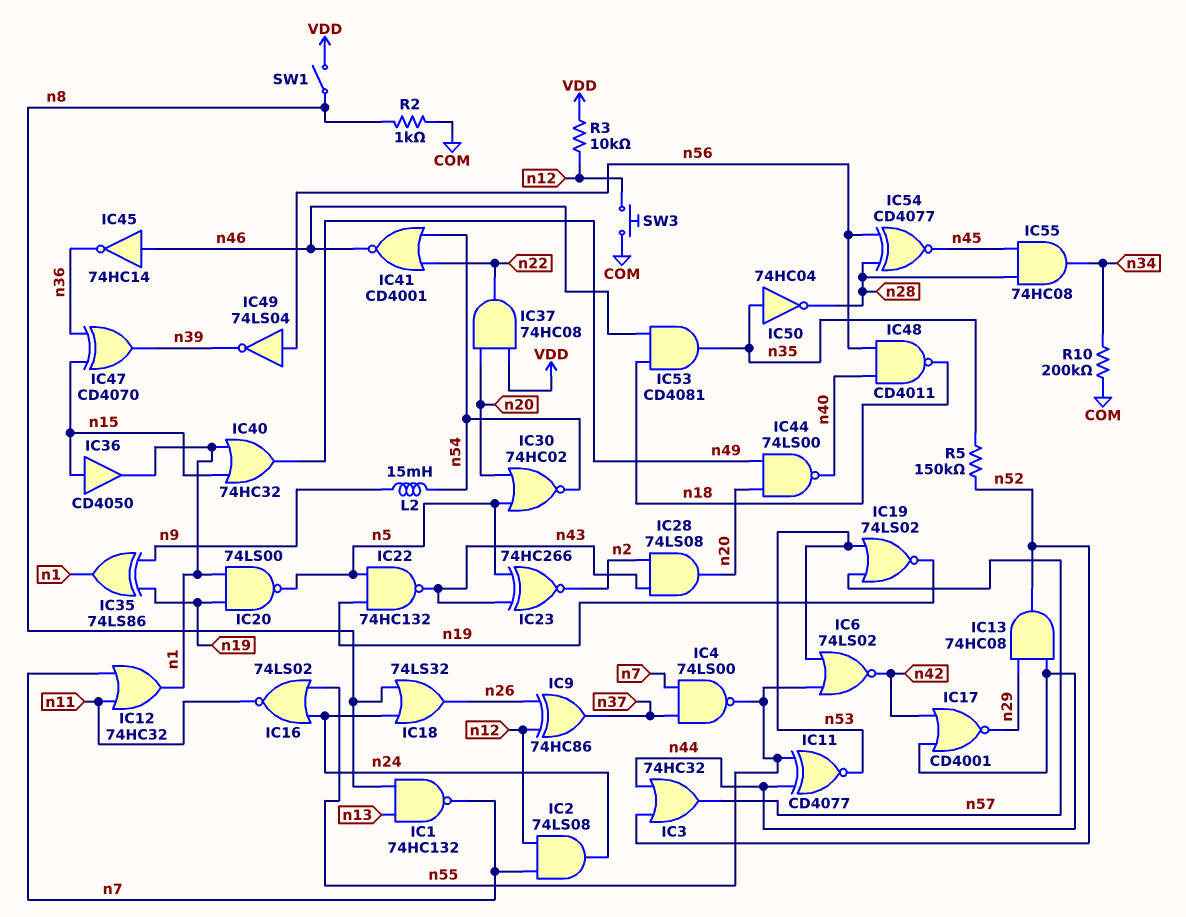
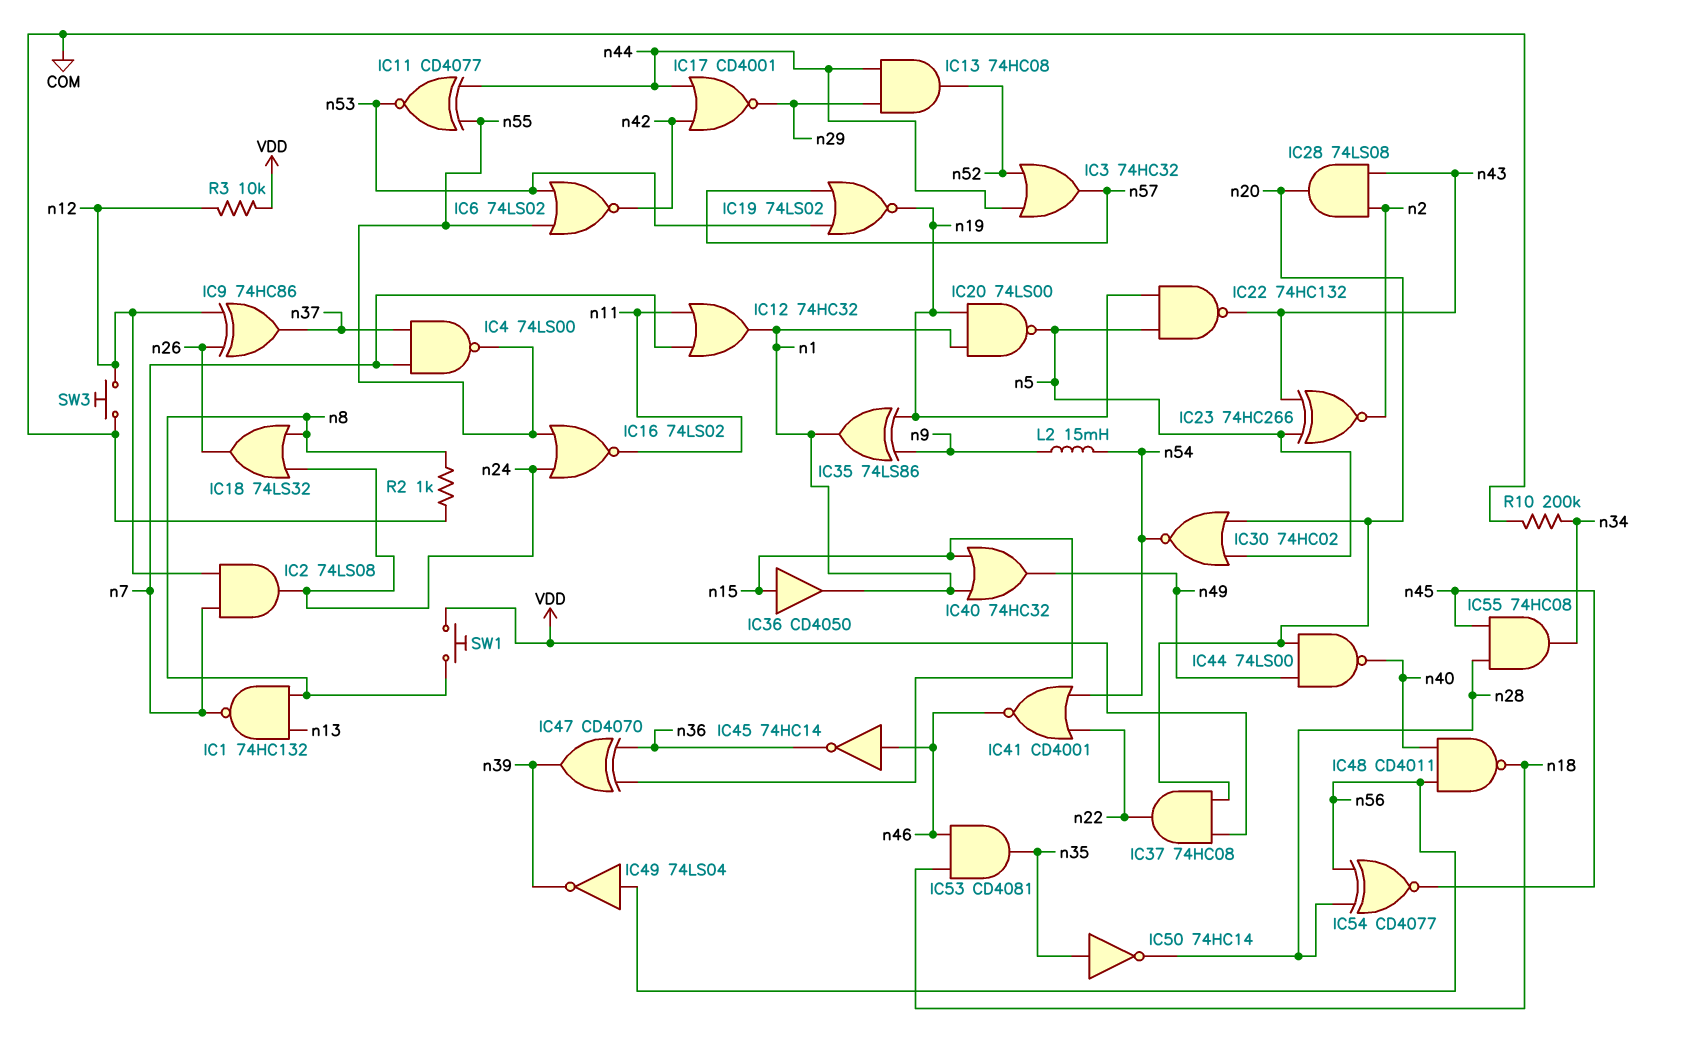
IC50: NOT 74HC04 (in n35, out n28) -> NOT 74HC14 (in n35, out n28)
R5: 150k (n35, n52) -> none
SW1: switch (VDD, n8) -> button (VDD, n8)

